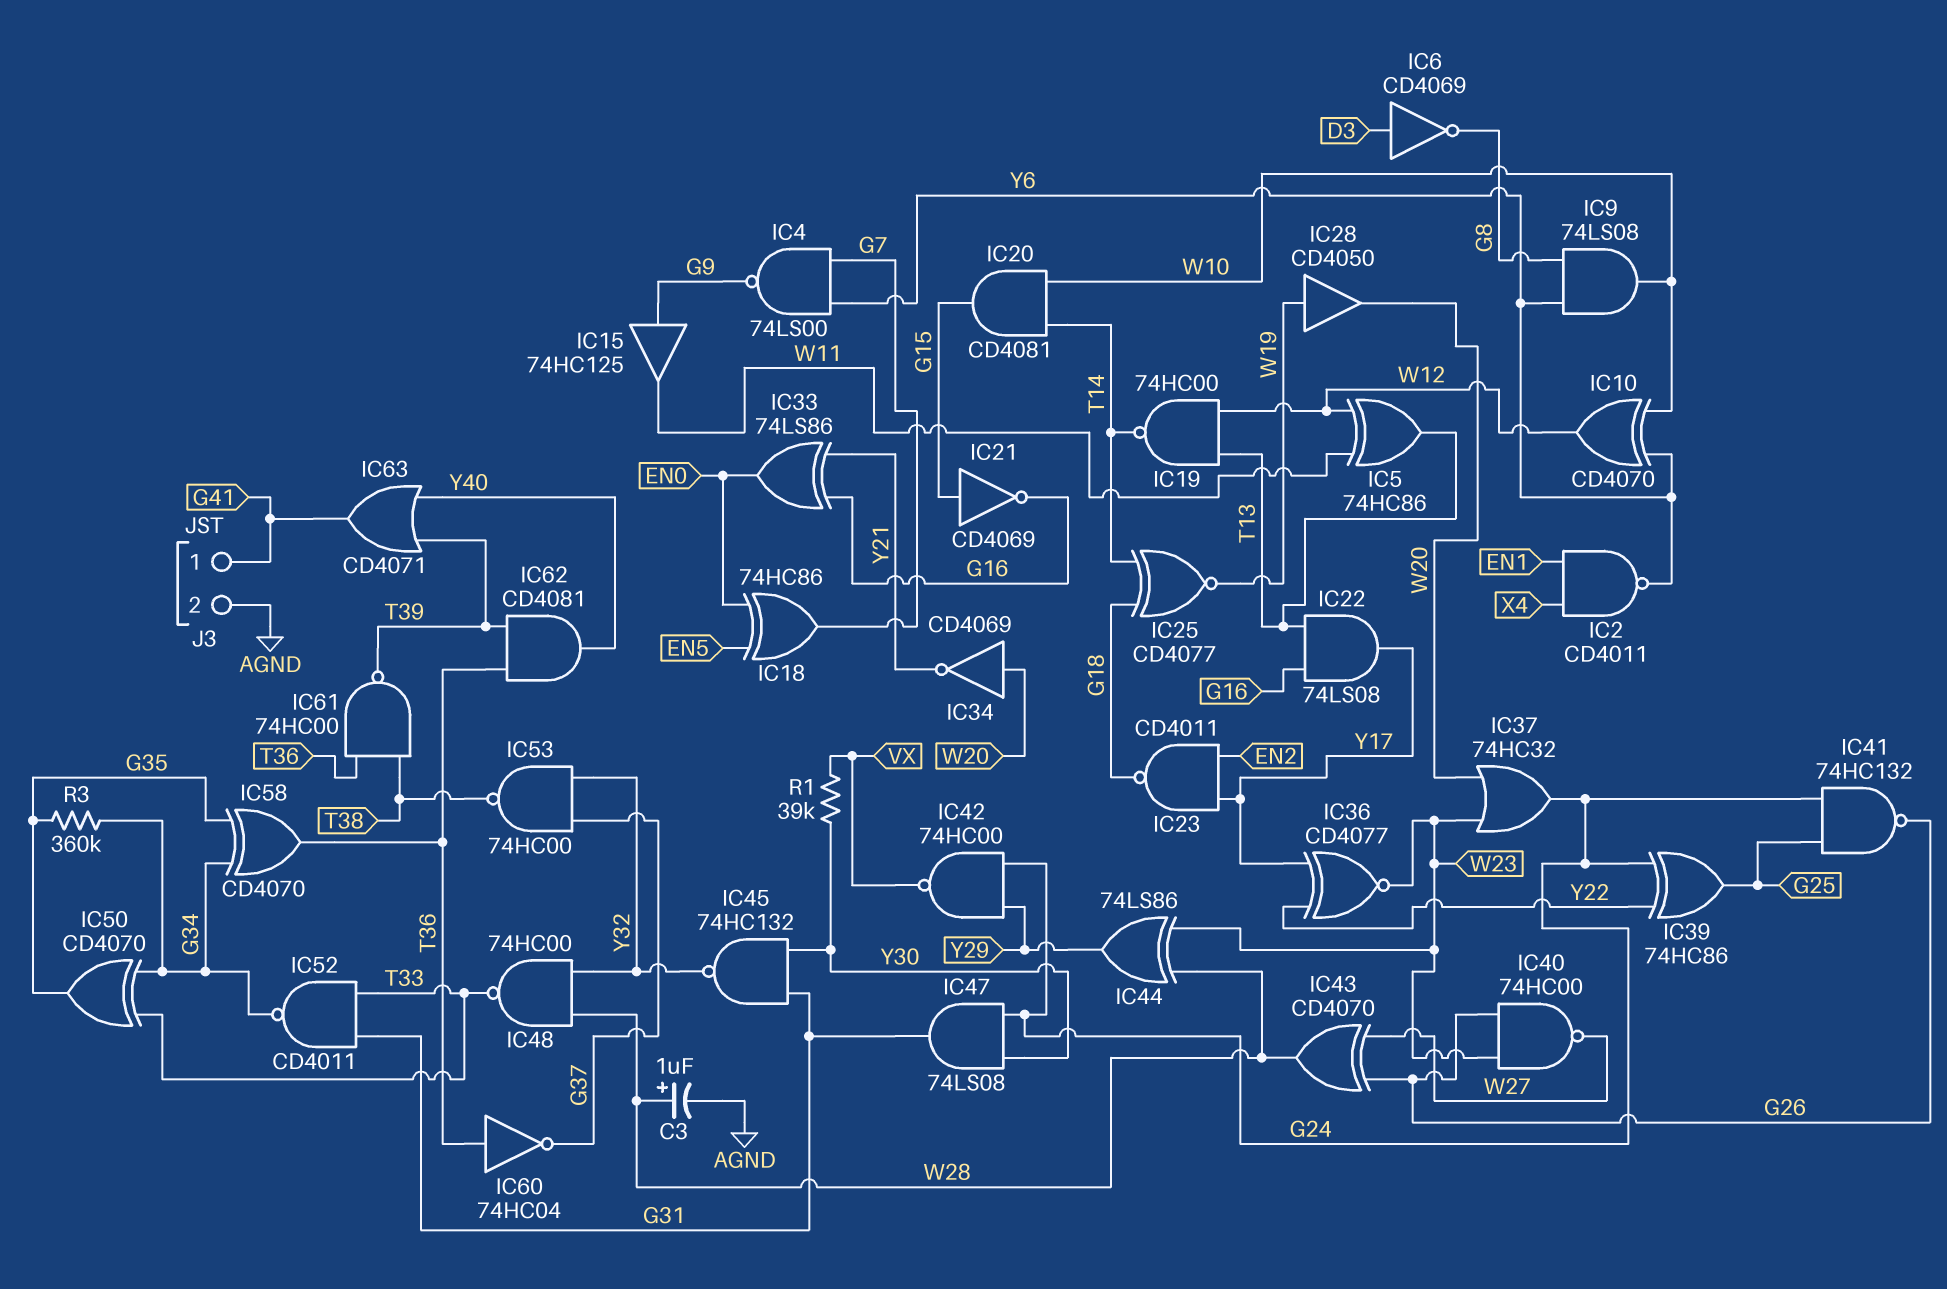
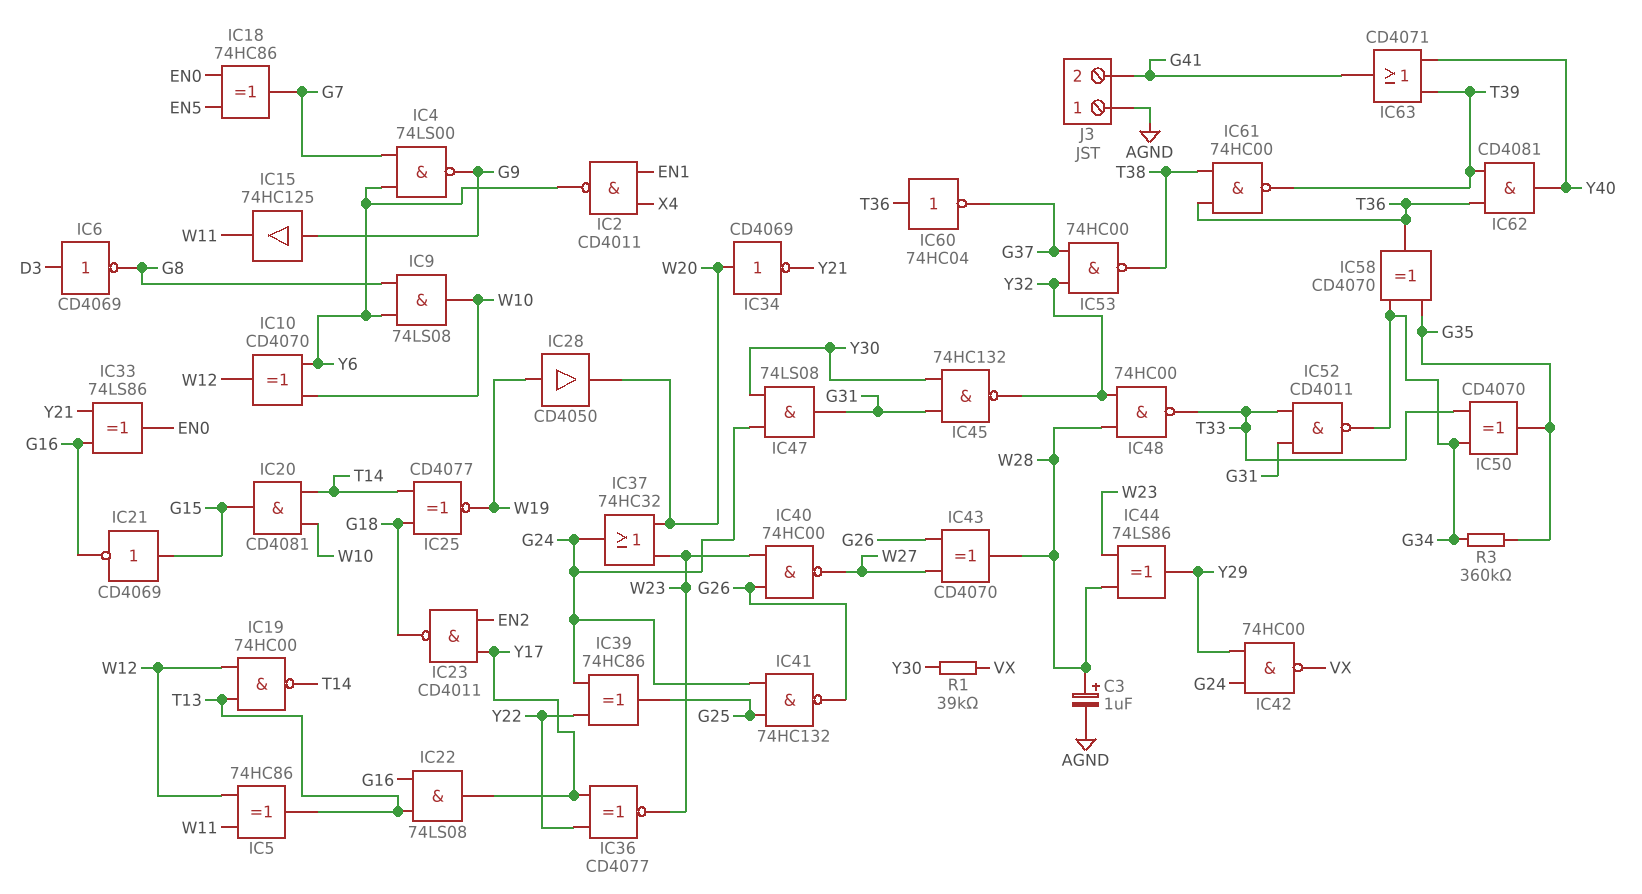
J3 pin 1: G41 -> AGND
J3 pin 2: AGND -> G41

